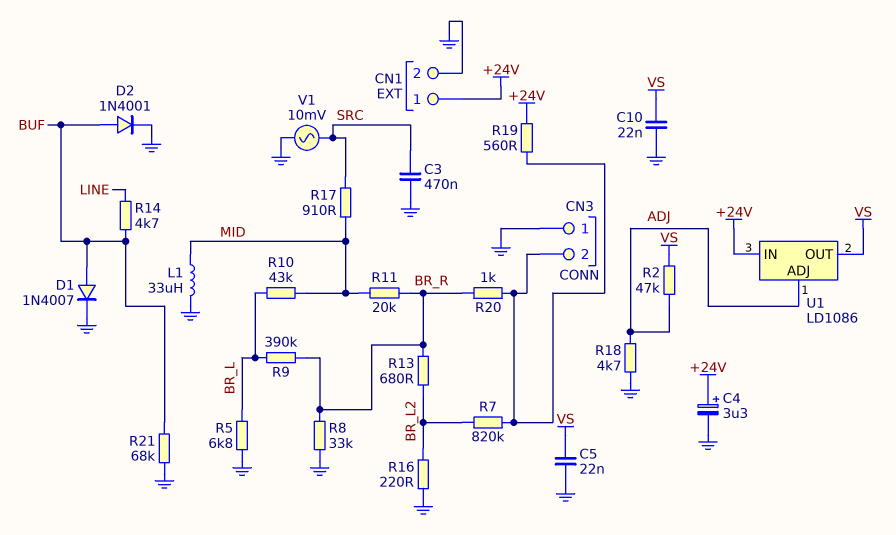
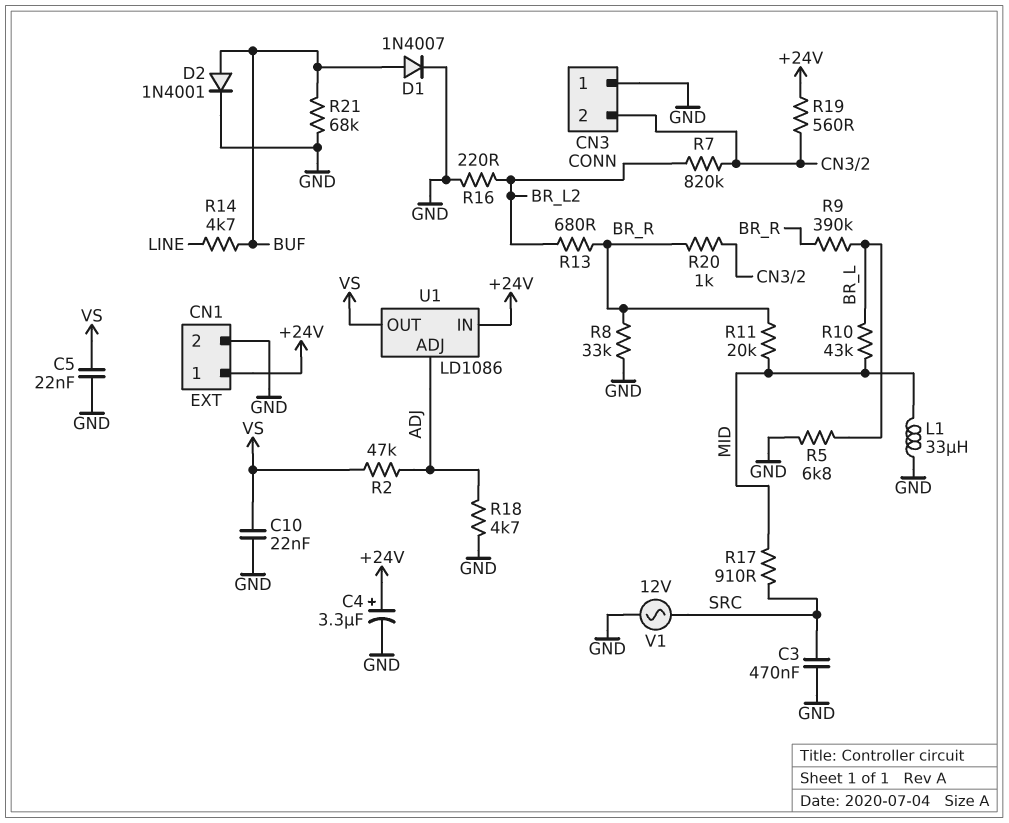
V1: AC 10mV (GND, SRC) -> AC 12V (GND, SRC)

